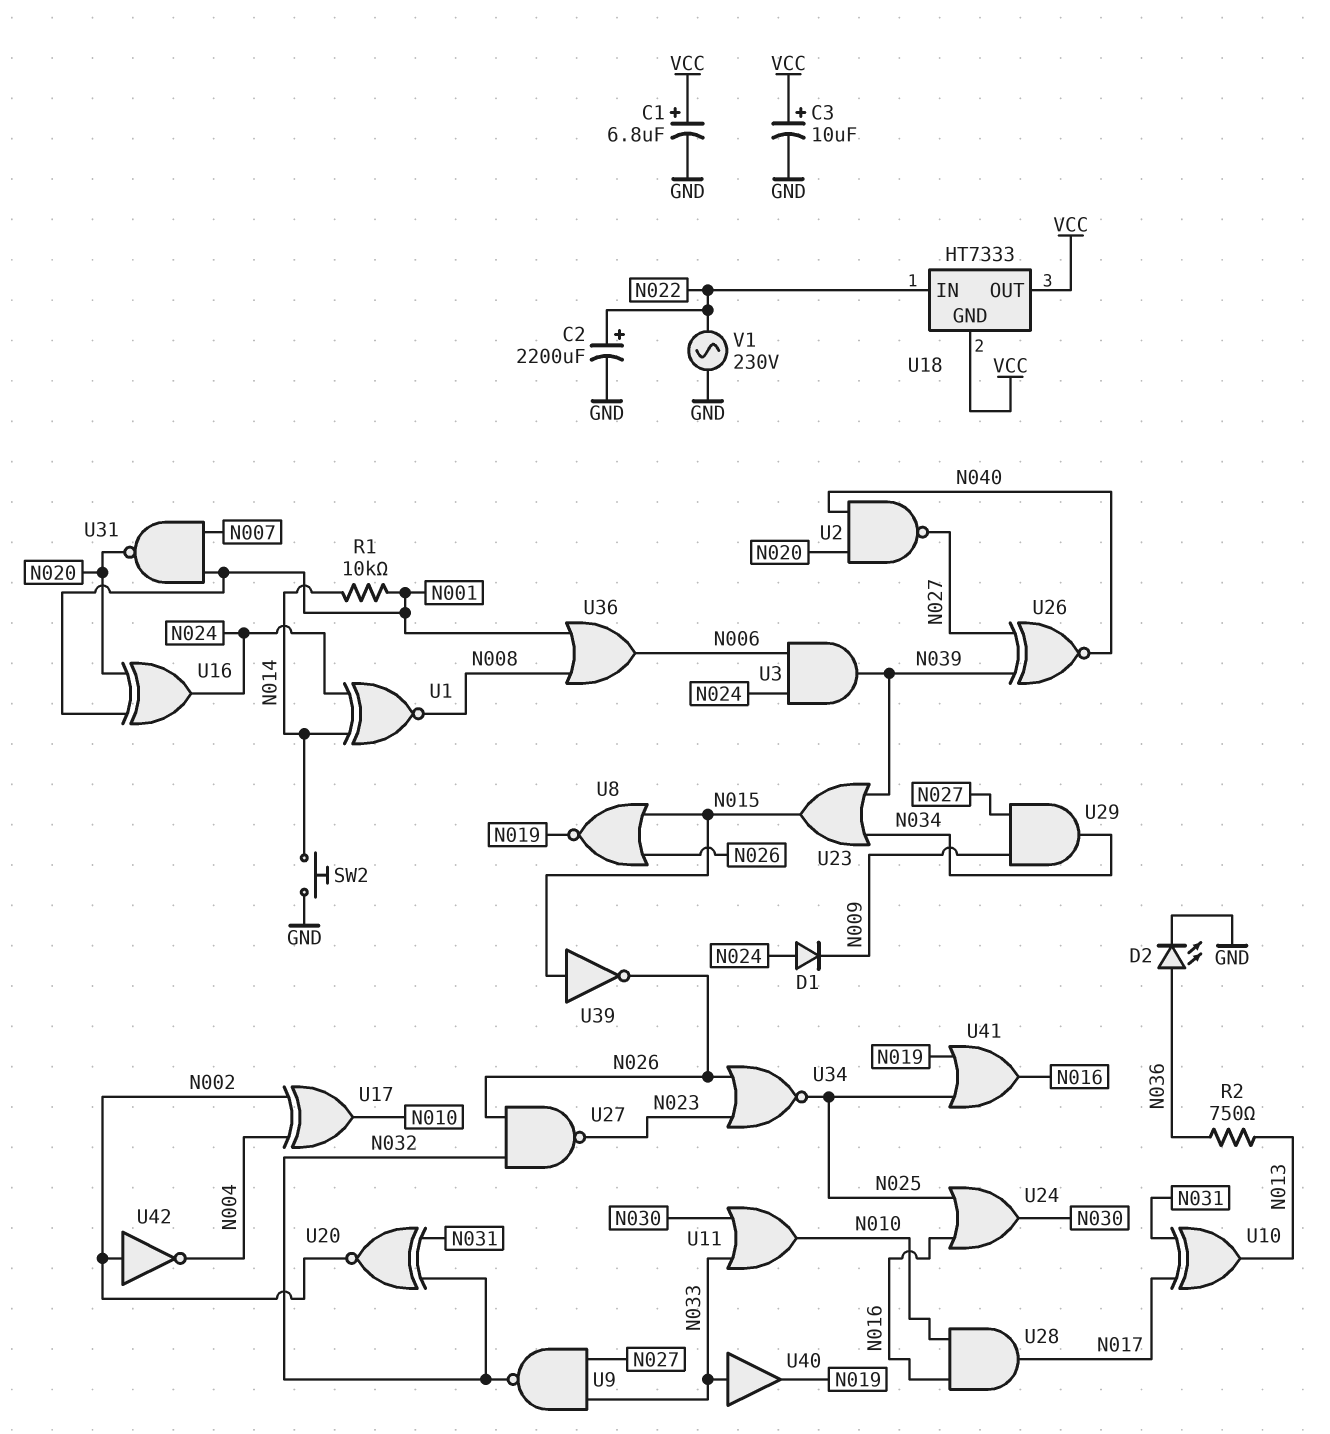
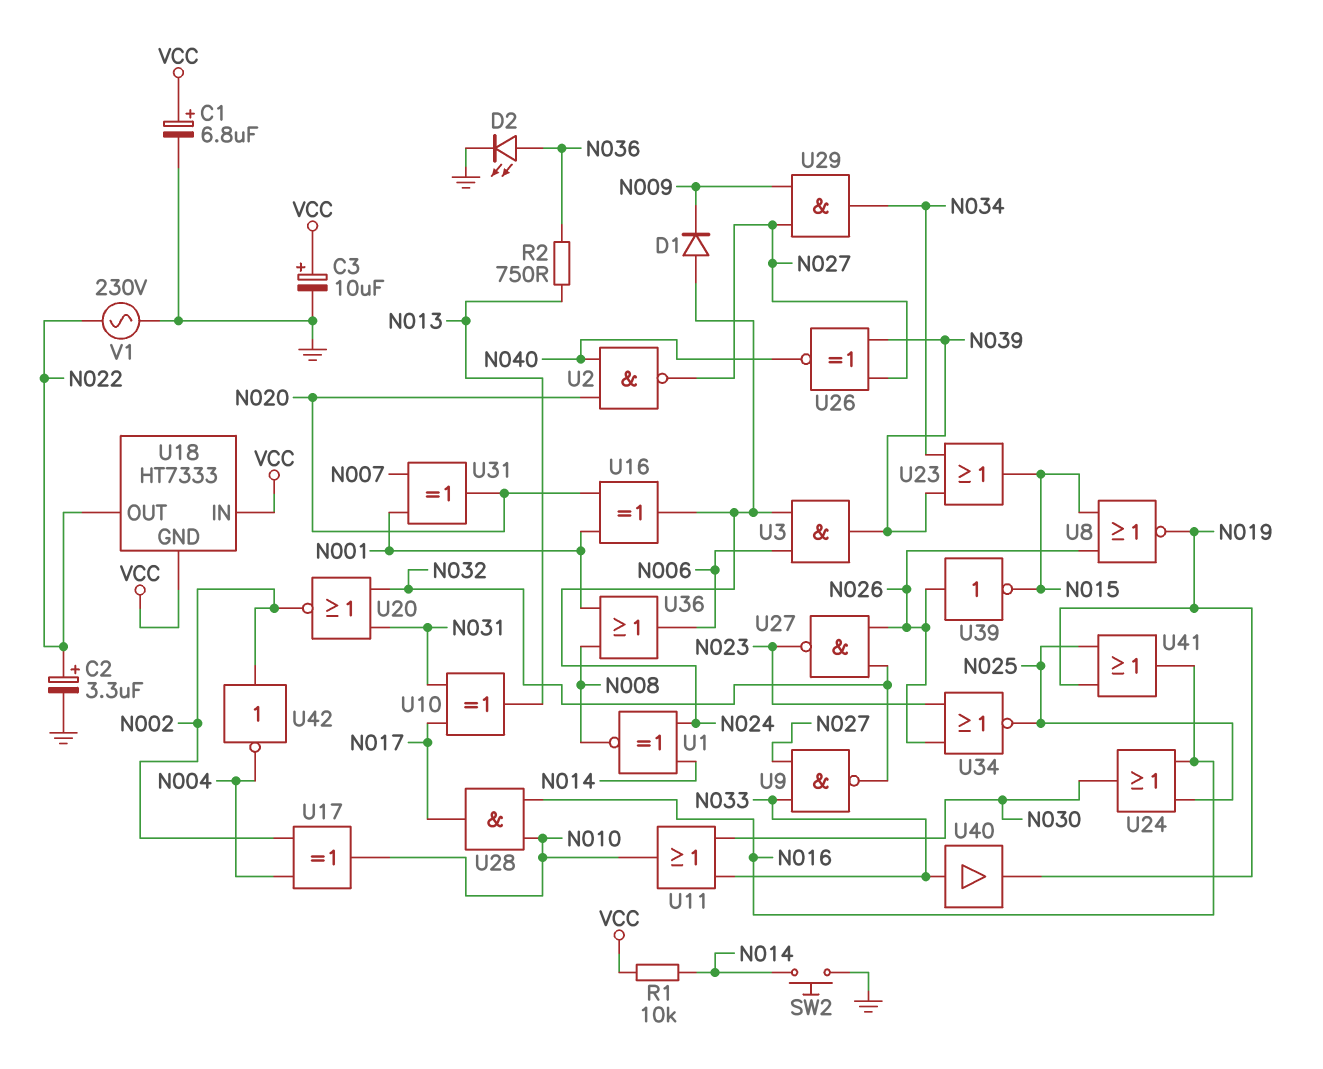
C2: 2200uF (plus N022, minus GND) -> 3.3uF (plus N022, minus GND)
R1: 10k (N001, N014) -> 10k (N014, VCC)
U18 pin IN: N022 -> VCC
U18 pin OUT: VCC -> N022
U20: XNOR (in N031, in N032, out N002) -> NOR (in N031, in N032, out N002)
U31: NAND (in N001, in N007, out N020) -> XOR (in N001, in N007, out N020)
U39: NOT (in N015, out N026) -> NOT (in N026, out N015)

